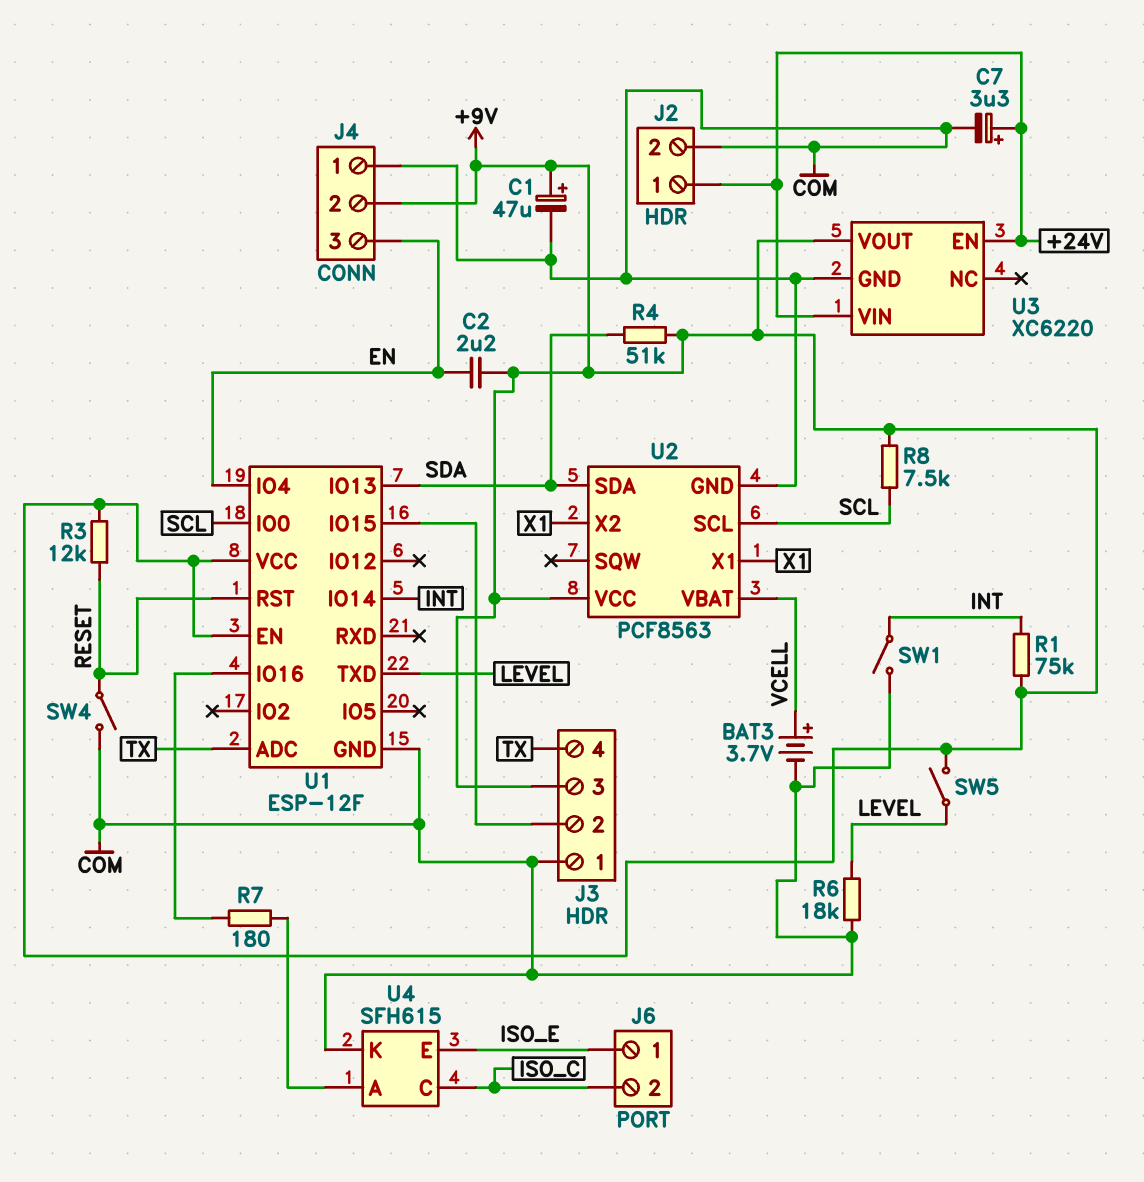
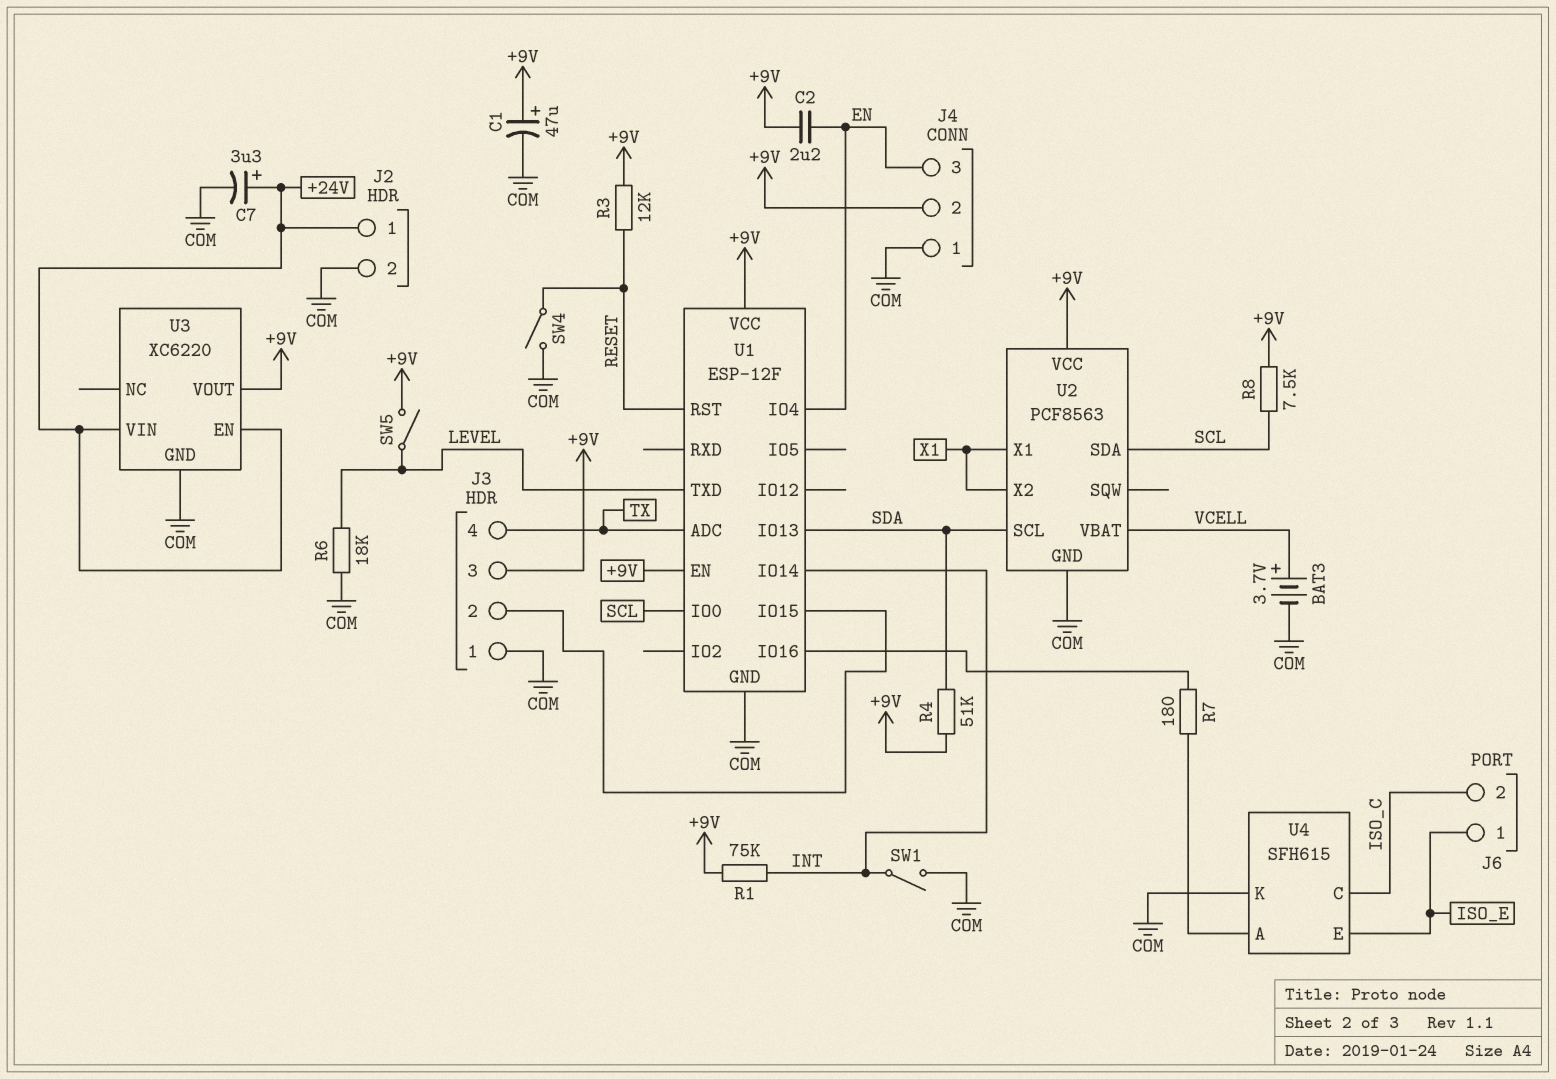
U2 pin SCL: SCL -> SDA
U2 pin SDA: SDA -> SCL

